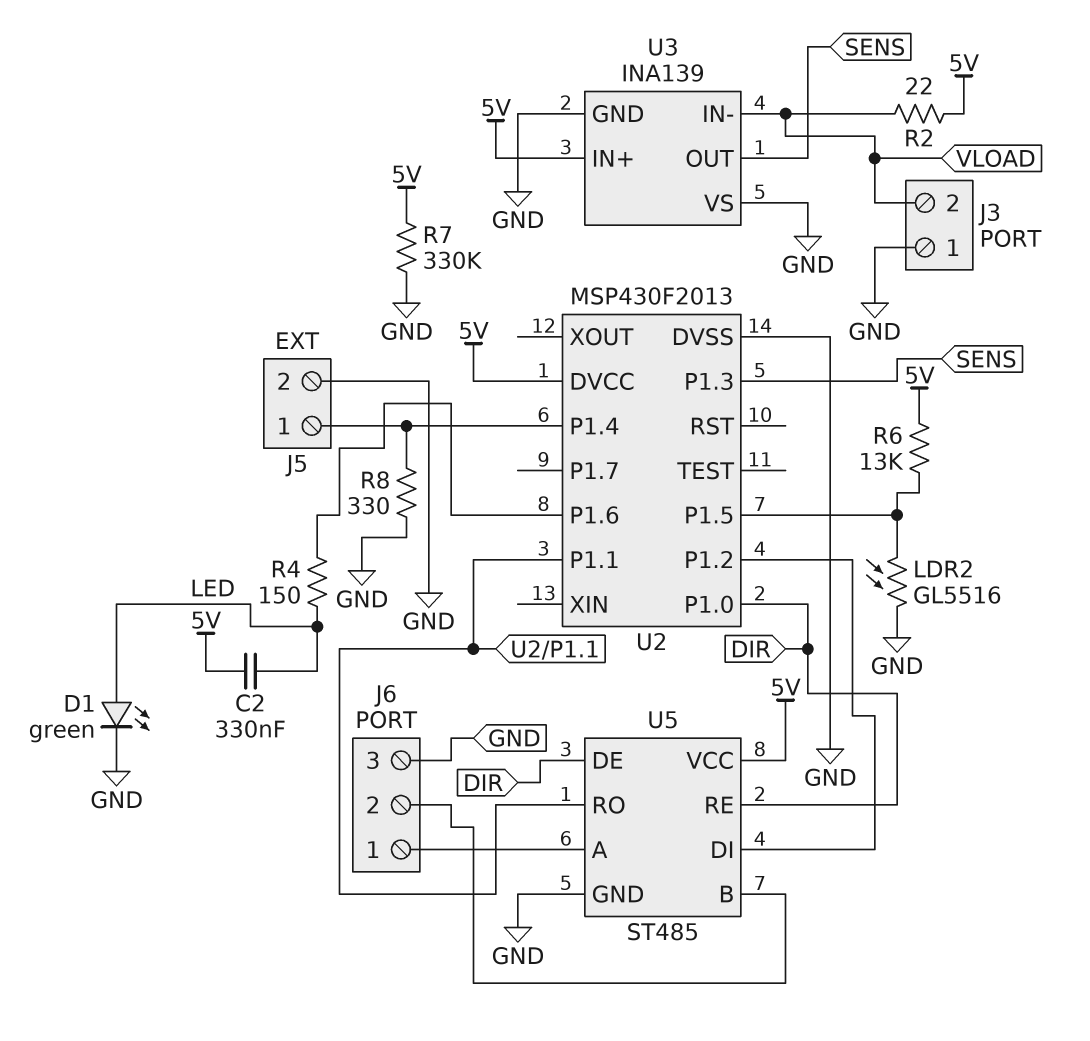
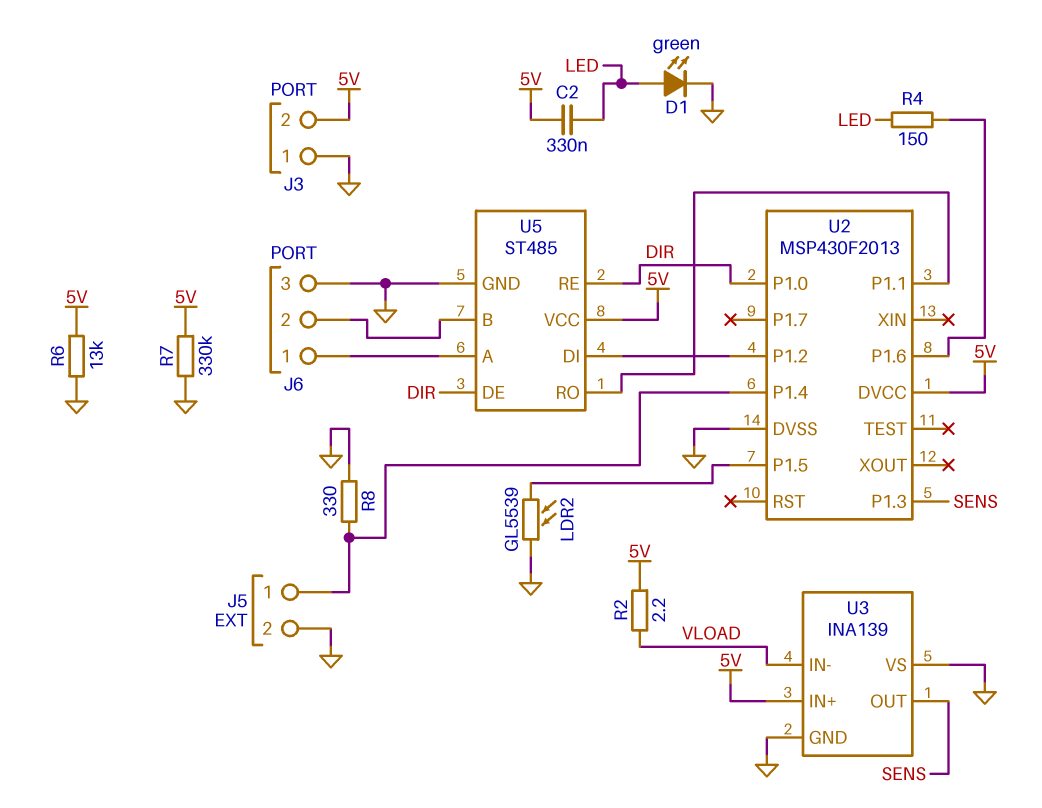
J3 pin 2: VLOAD -> 5V
LDR2: GL5516 (GND, U2/P1.5) -> GL5539 (GND, U2/P1.5)
R2: 22 (5V, VLOAD) -> 2.2 (5V, VLOAD)
R6: 13k (5V, U2/P1.5) -> 13k (5V, GND)

